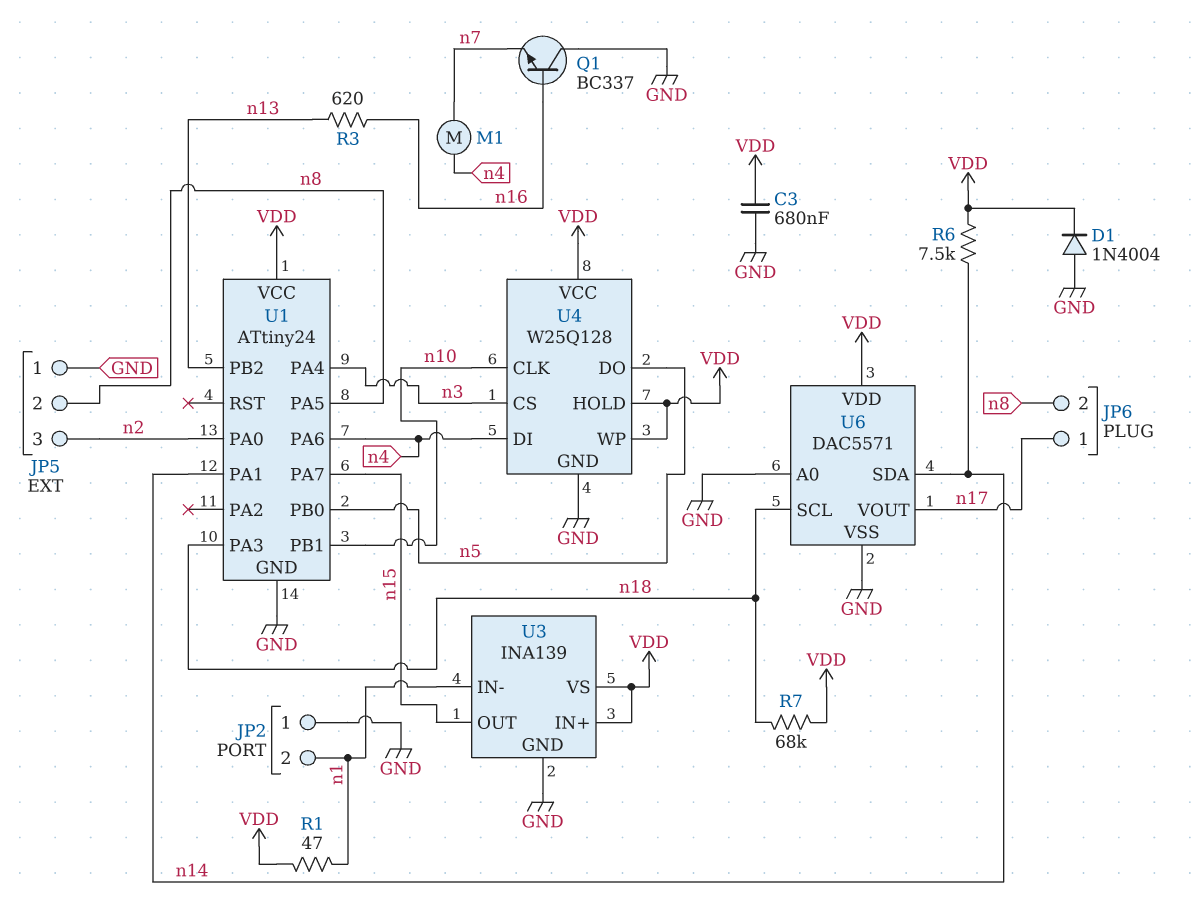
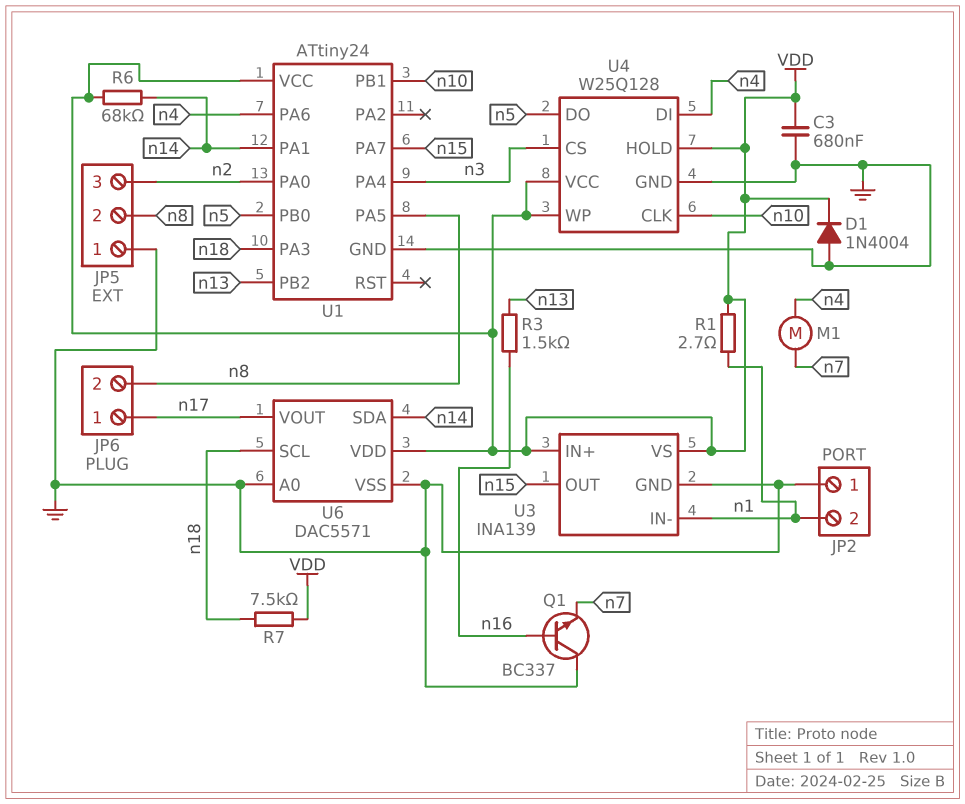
R1: 47 (VDD, n1) -> 2.7 (VDD, n1)
R3: 620 (n13, n16) -> 1.5k (n13, n16)
R6: 7.5k (VDD, n14) -> 68k (VDD, n14)
R7: 68k (VDD, n18) -> 7.5k (VDD, n18)

